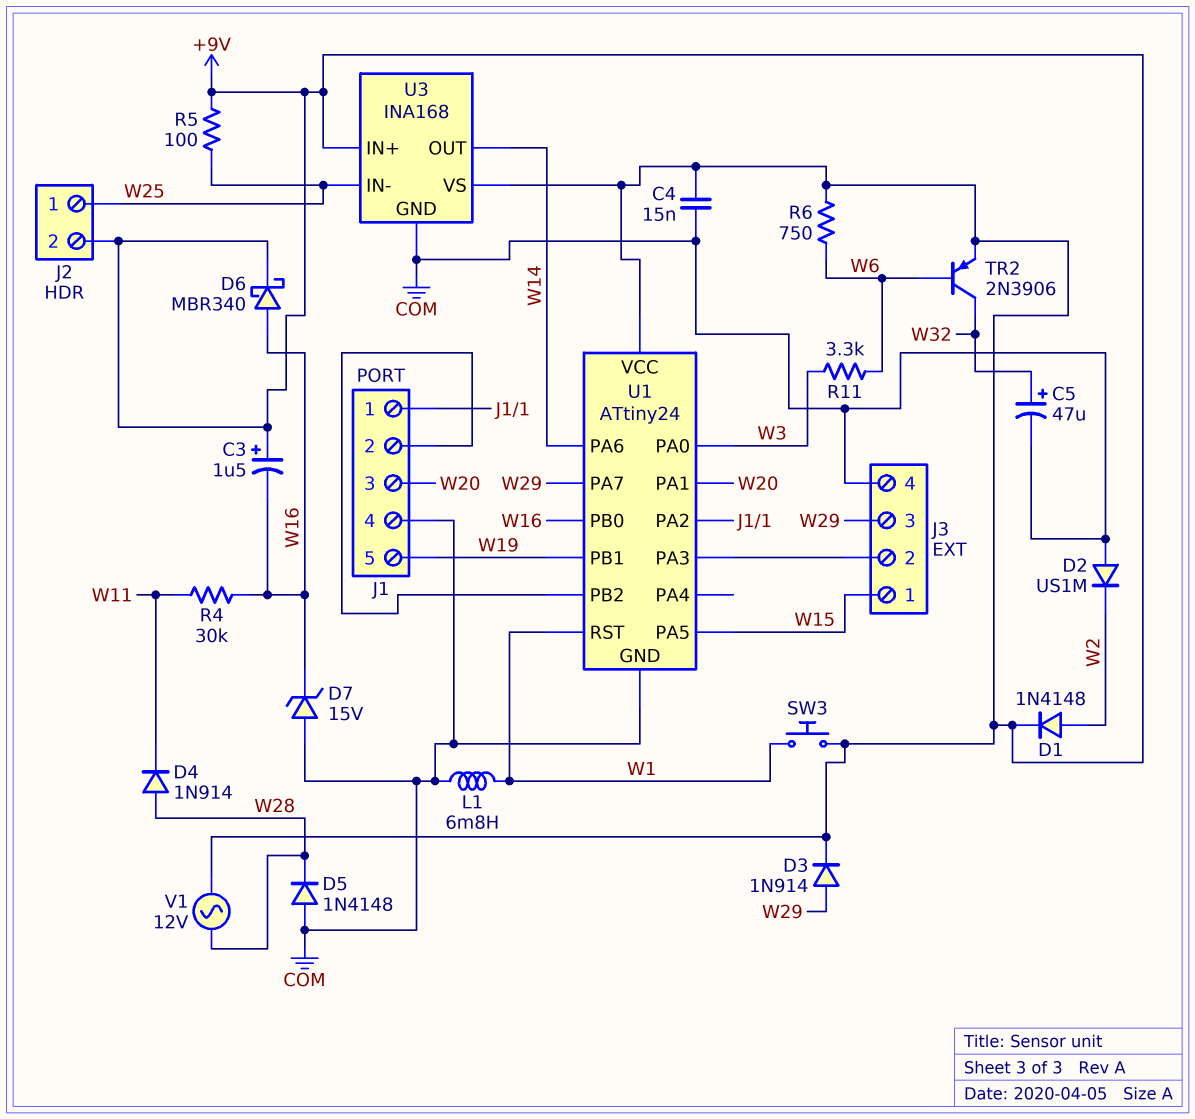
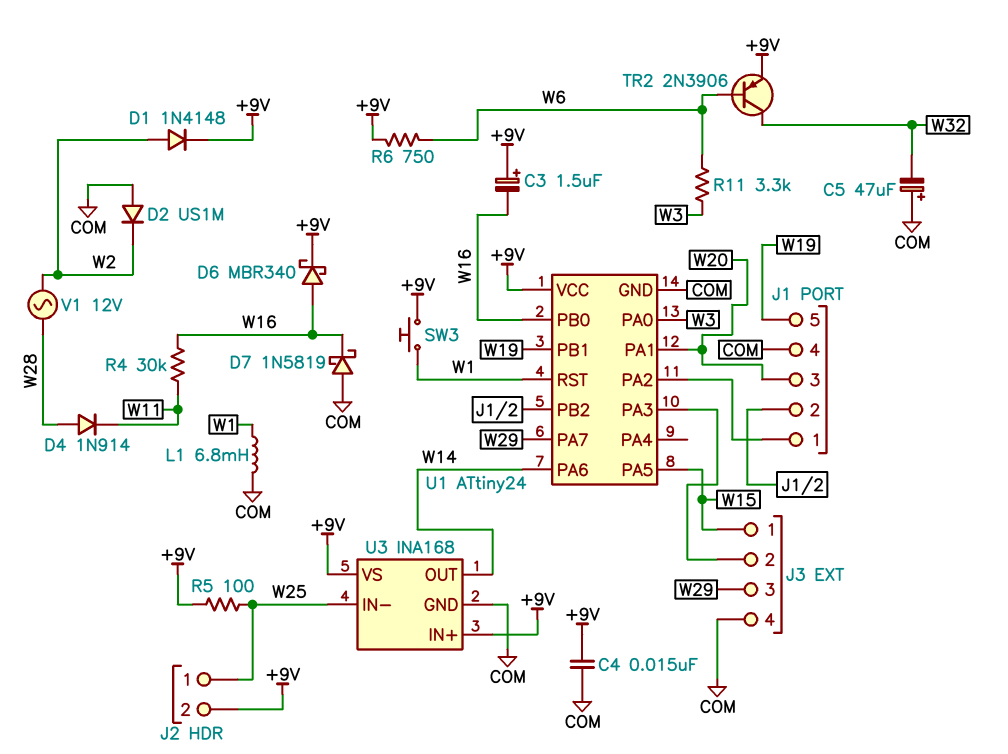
C5: 47uF (plus W32, minus COM) -> 47uF (plus COM, minus W32)
D3: diode 1N914 (A W29, K +9V) -> none
D5: diode 1N4148 (A COM, K W28) -> none
D7: zener 15V (A COM, K W16) -> schottky 1N5819 (A COM, K W16)
V1: AC 12V (+9V, W28) -> AC 12V (W2, W28)

